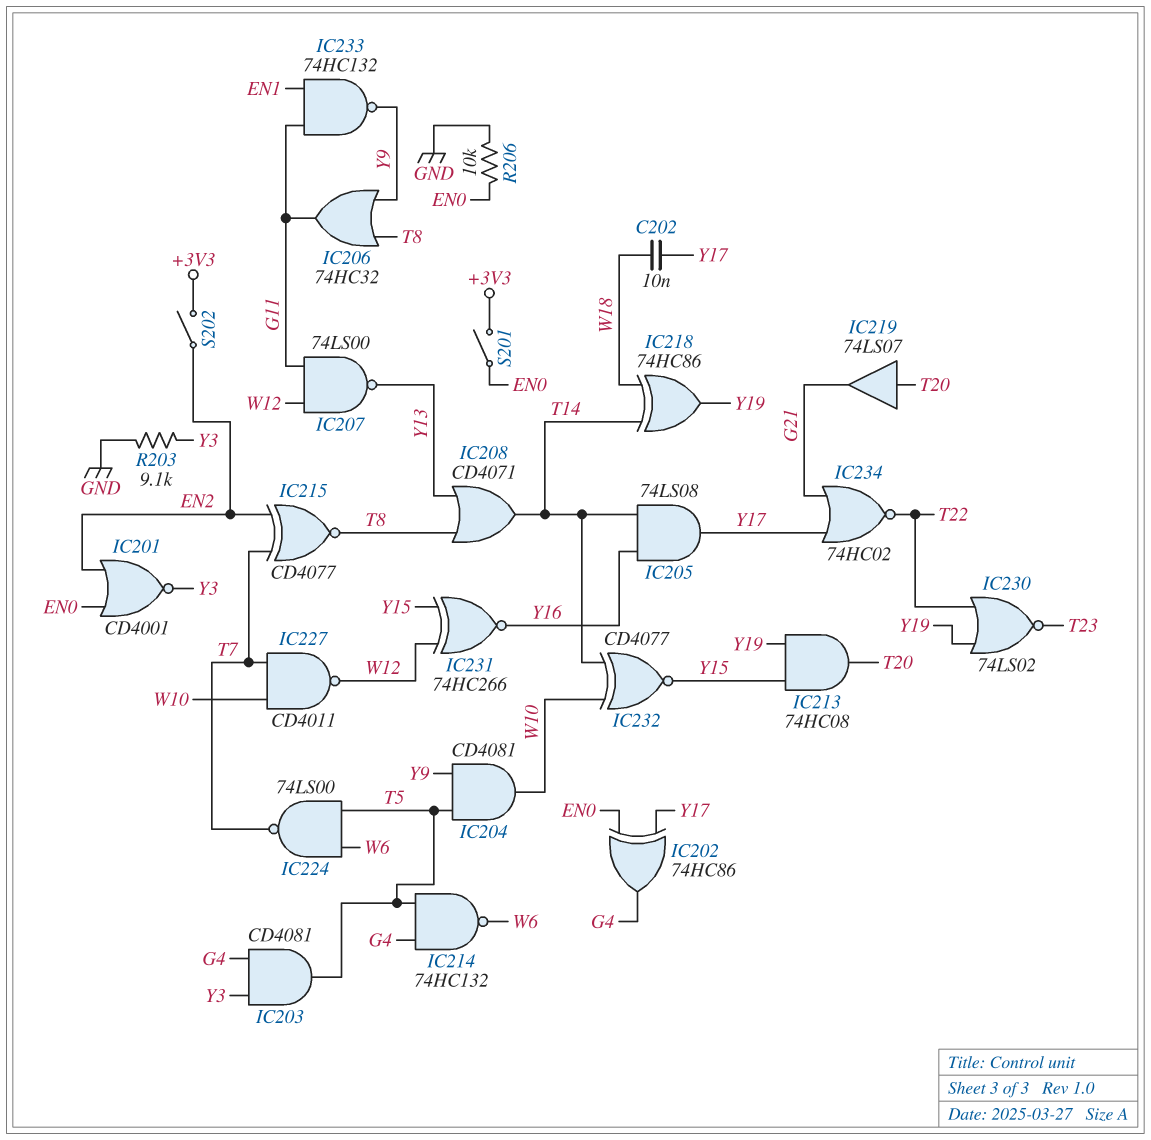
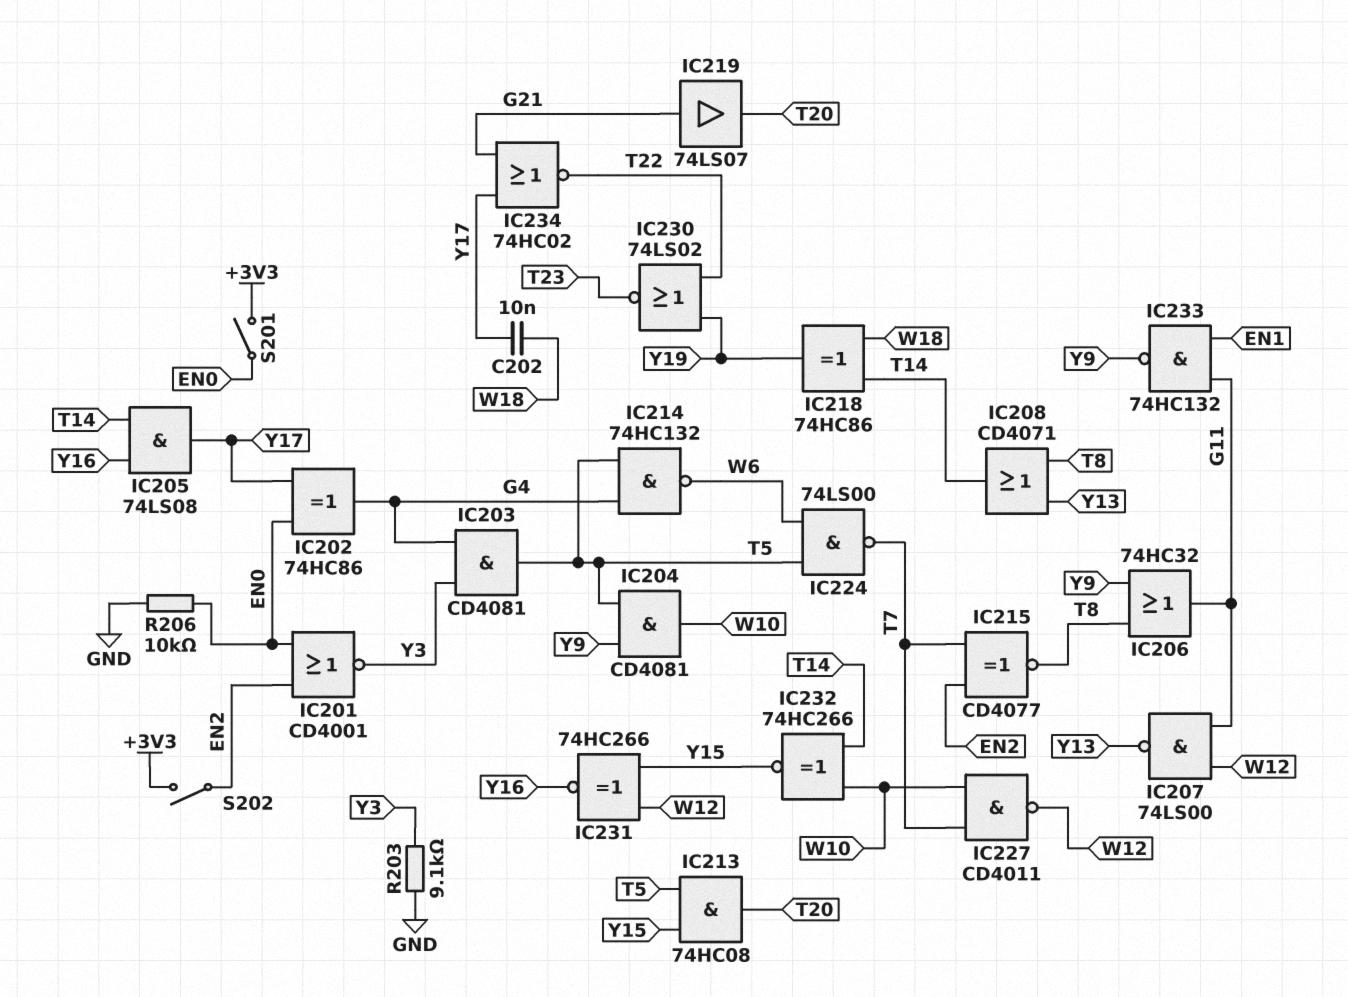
IC213: AND 74HC08 (in Y15, in Y19, out T20) -> AND 74HC08 (in T5, in Y15, out T20)
IC219: buffer 74LS07 (in T20, out G21) -> buffer 74LS07 (in G21, out T20)
IC232: XNOR CD4077 (in T14, in W10, out Y15) -> XNOR 74HC266 (in T14, in W10, out Y15)

